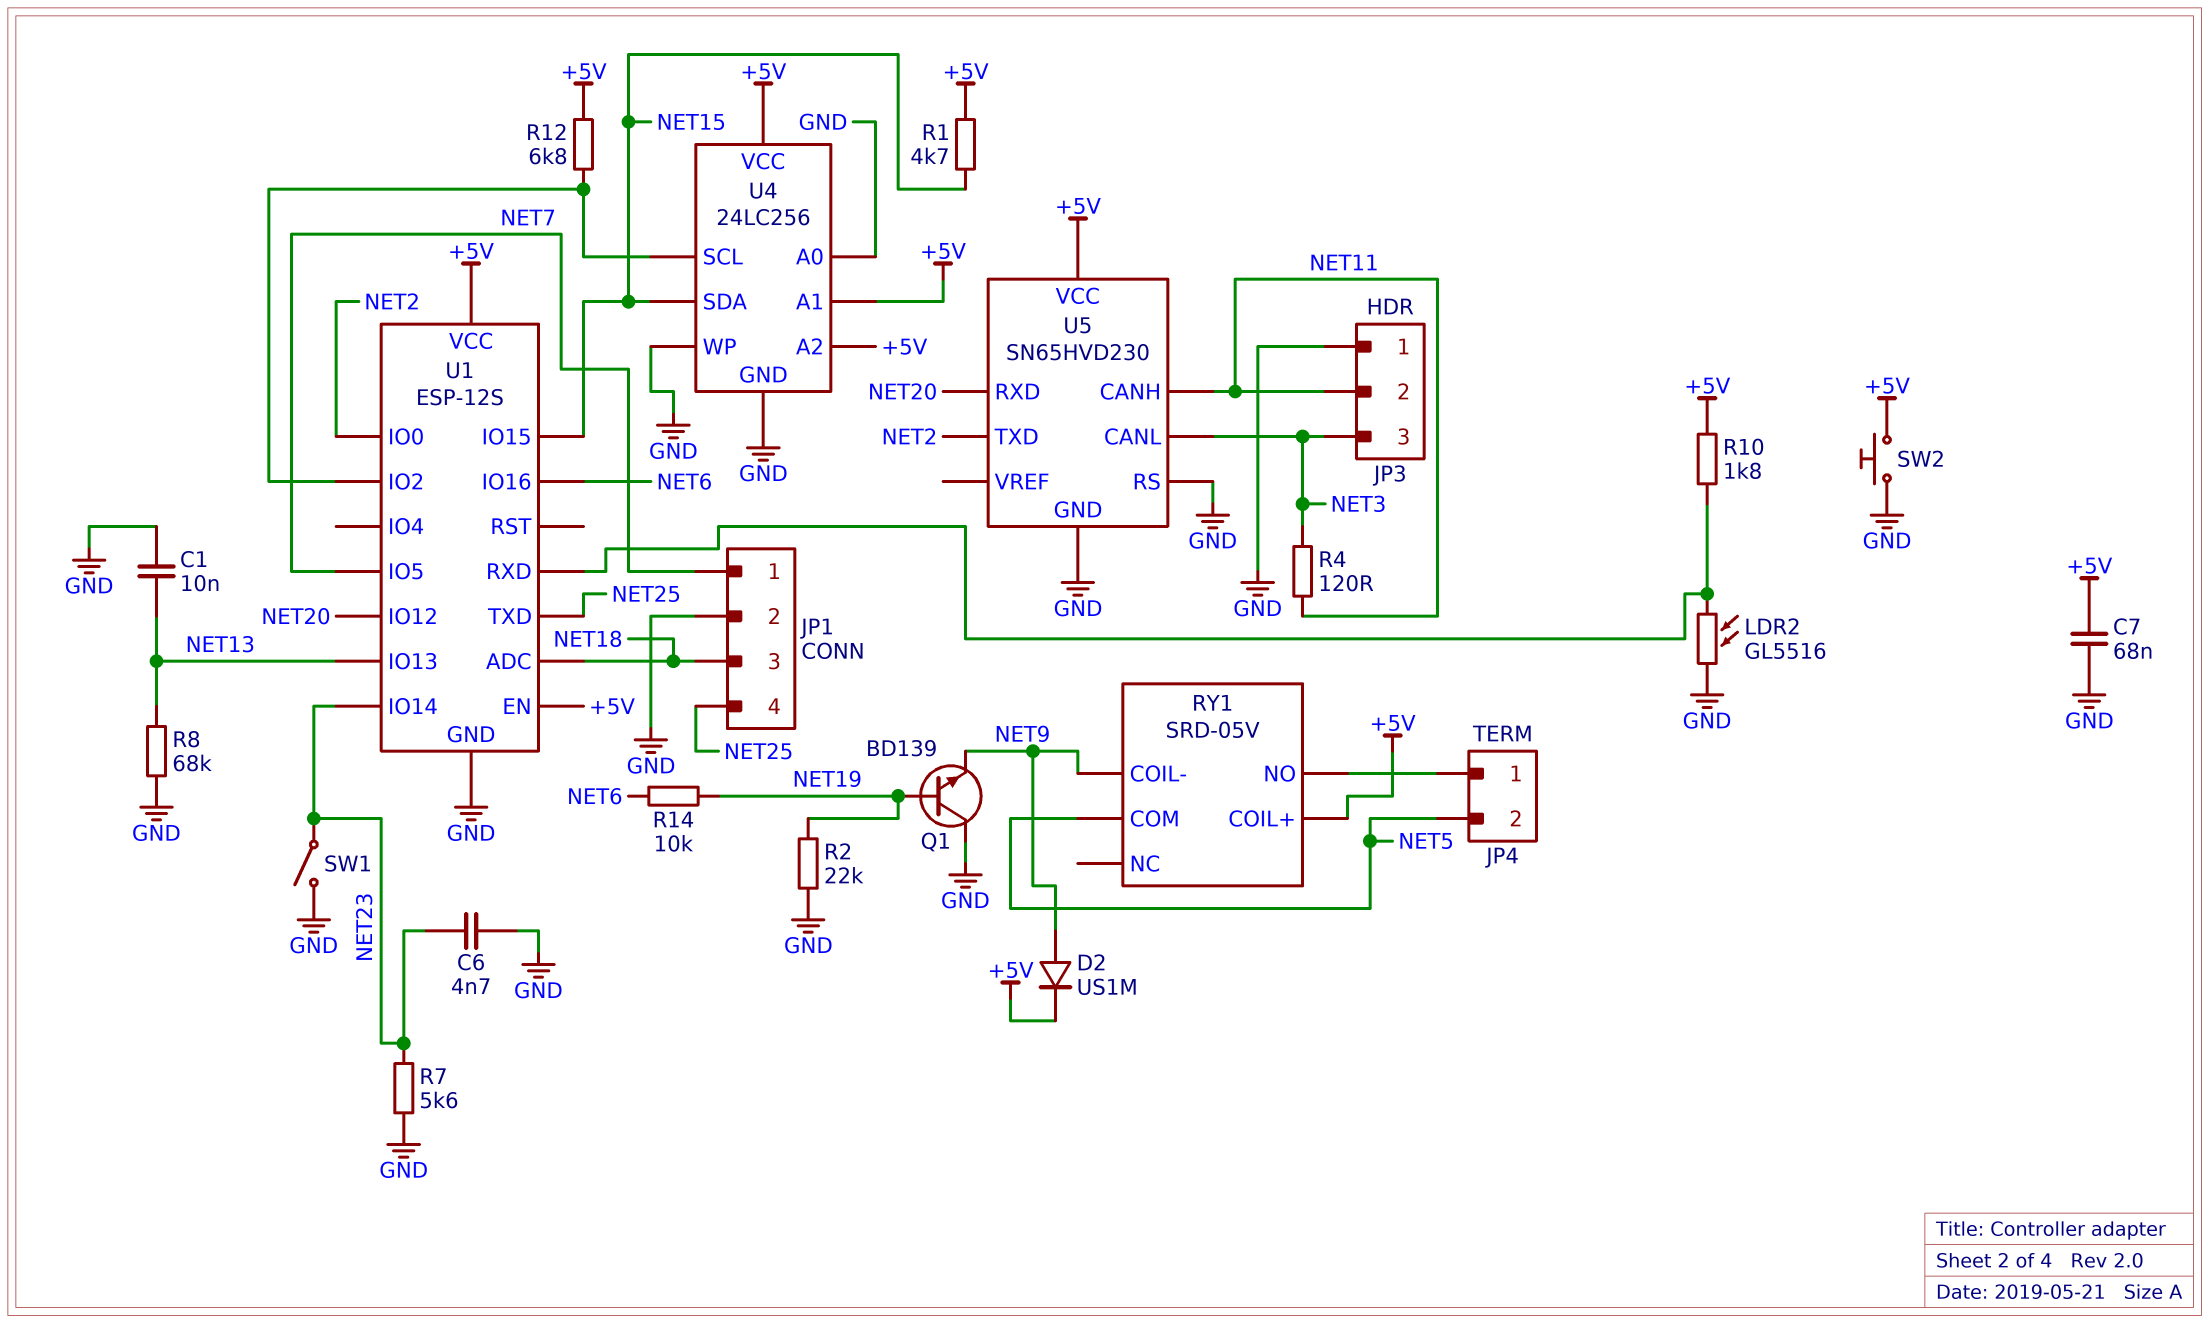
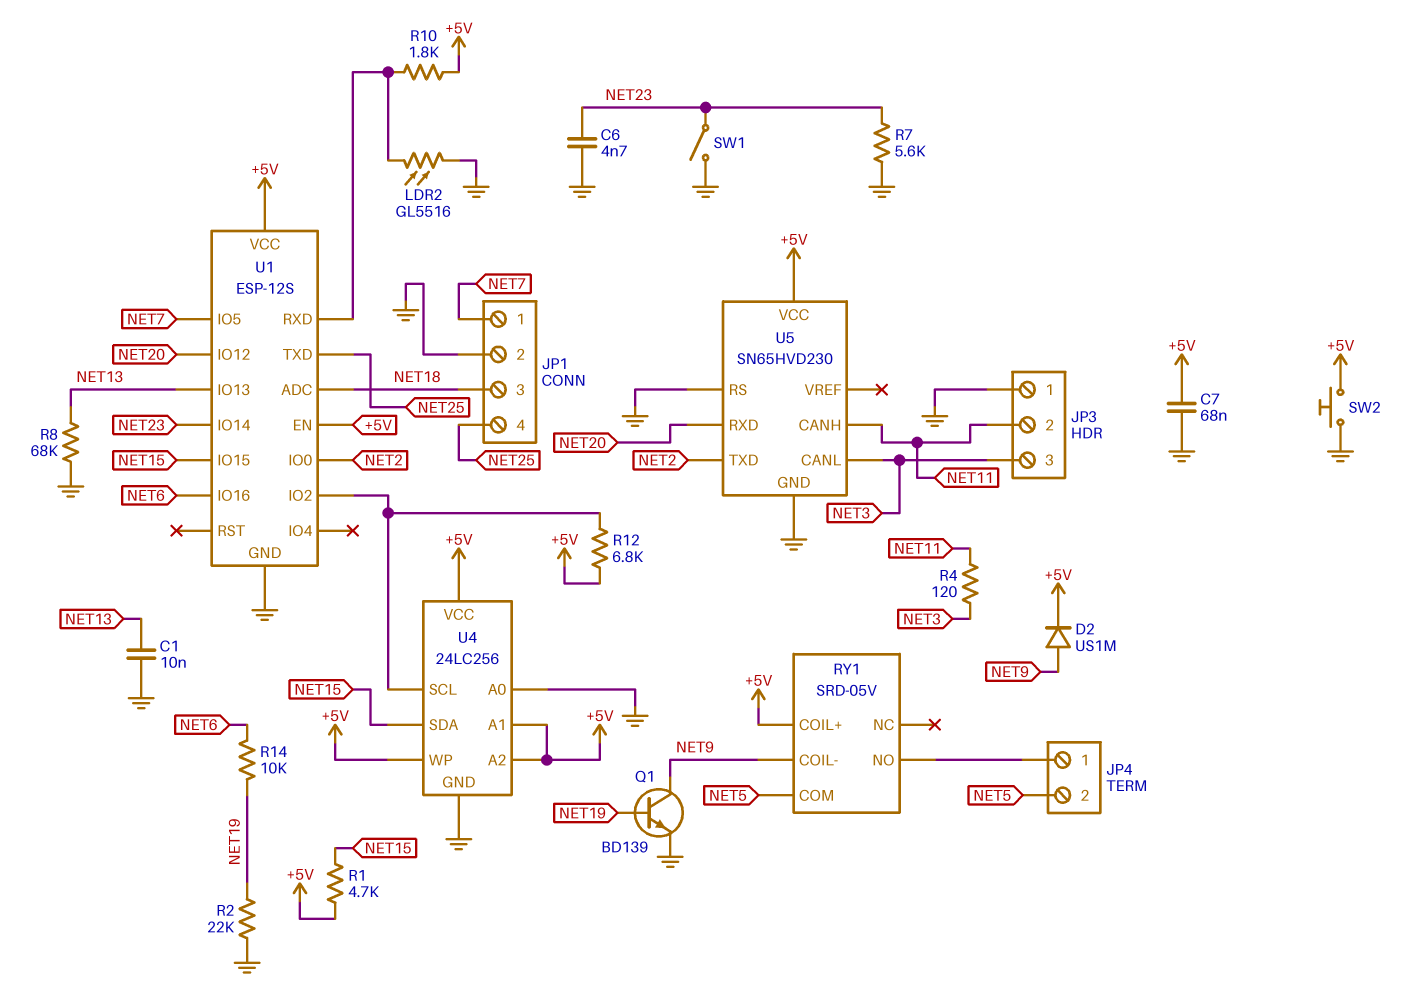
Q1: NPN BD139 (B NET19, C GND, E NET9) -> NPN BD139 (B NET19, C NET9, E GND)
U4 pin WP: GND -> +5V

